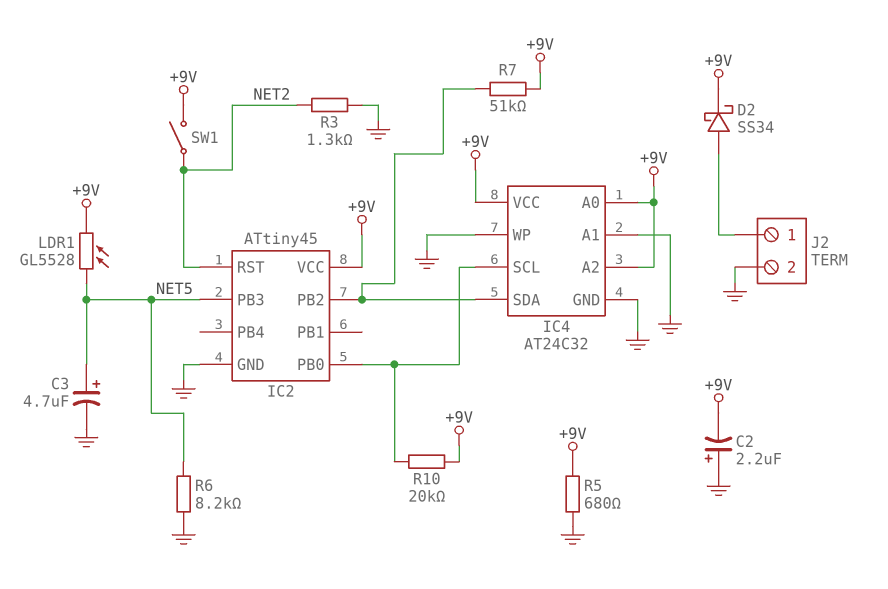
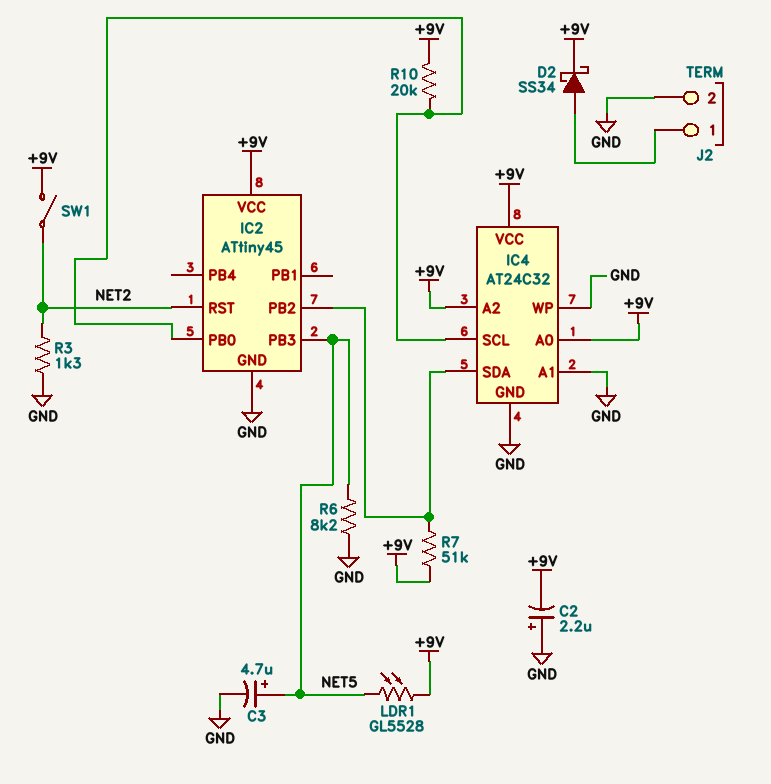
R5: 680 (+9V, GND) -> none

